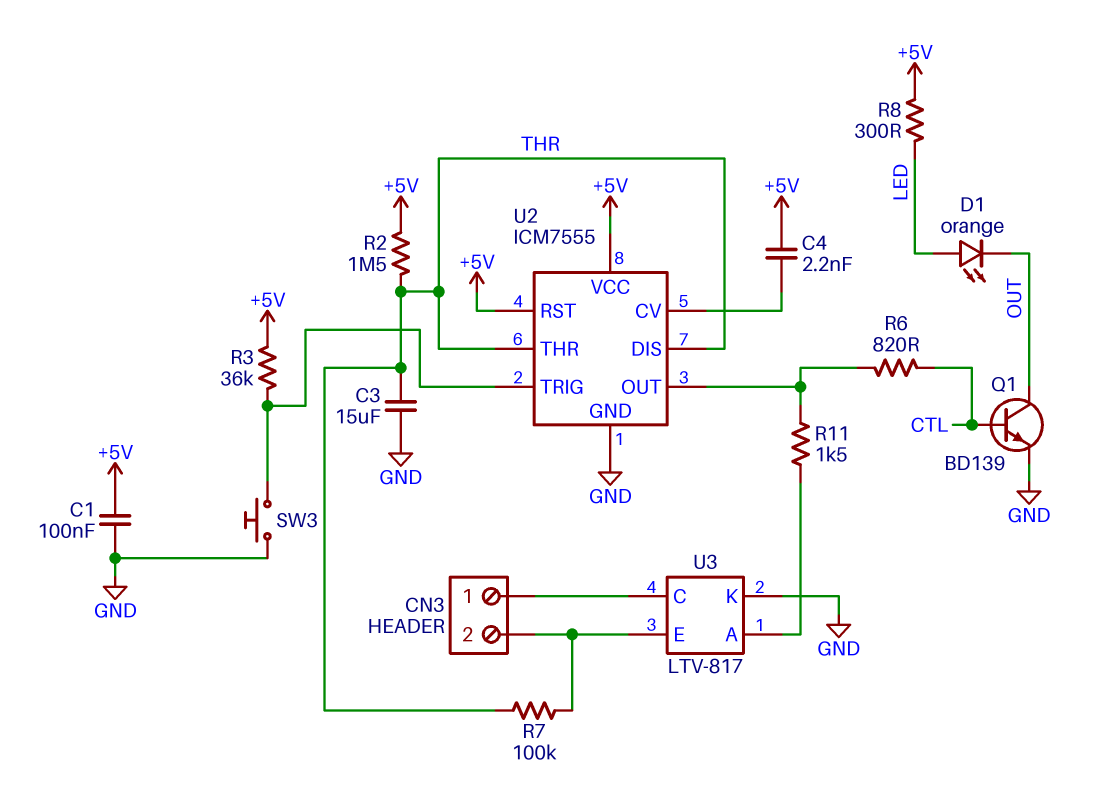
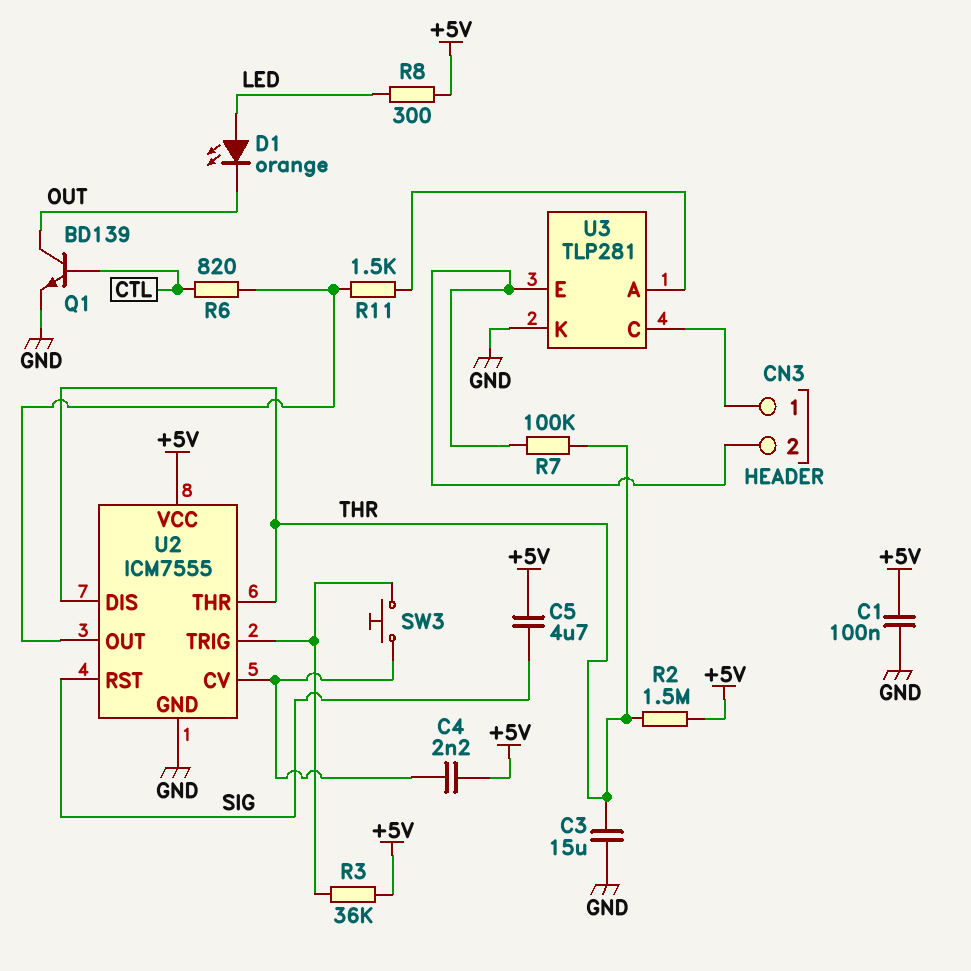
C5: none -> 4.7uF (+5V, SIG)
SW3: button (GND, U2/TRIG) -> button (U2/CV, U2/TRIG)
U2 pin RST: +5V -> SIG
U3: LTV-817 -> TLP281

